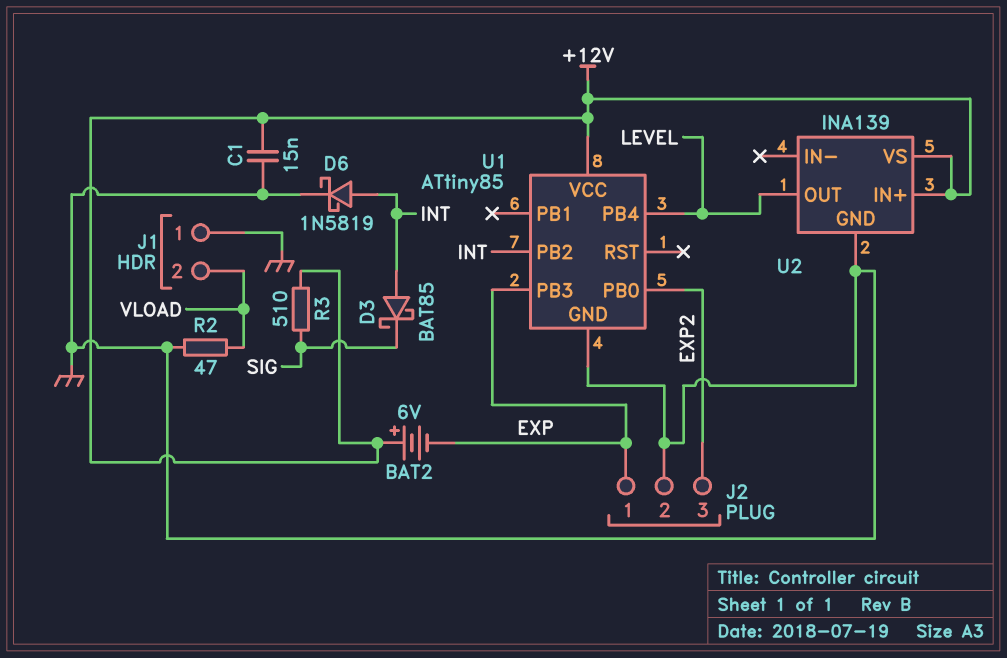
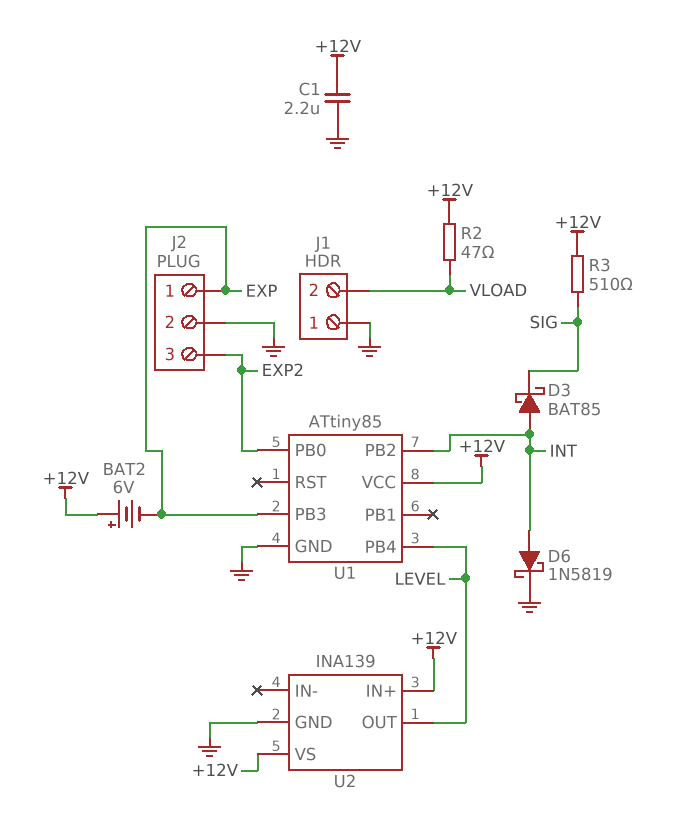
C1: 15nF (+12V, GND) -> 2.2uF (+12V, GND)
R2: 47 (GND, VLOAD) -> 47 (+12V, VLOAD)

